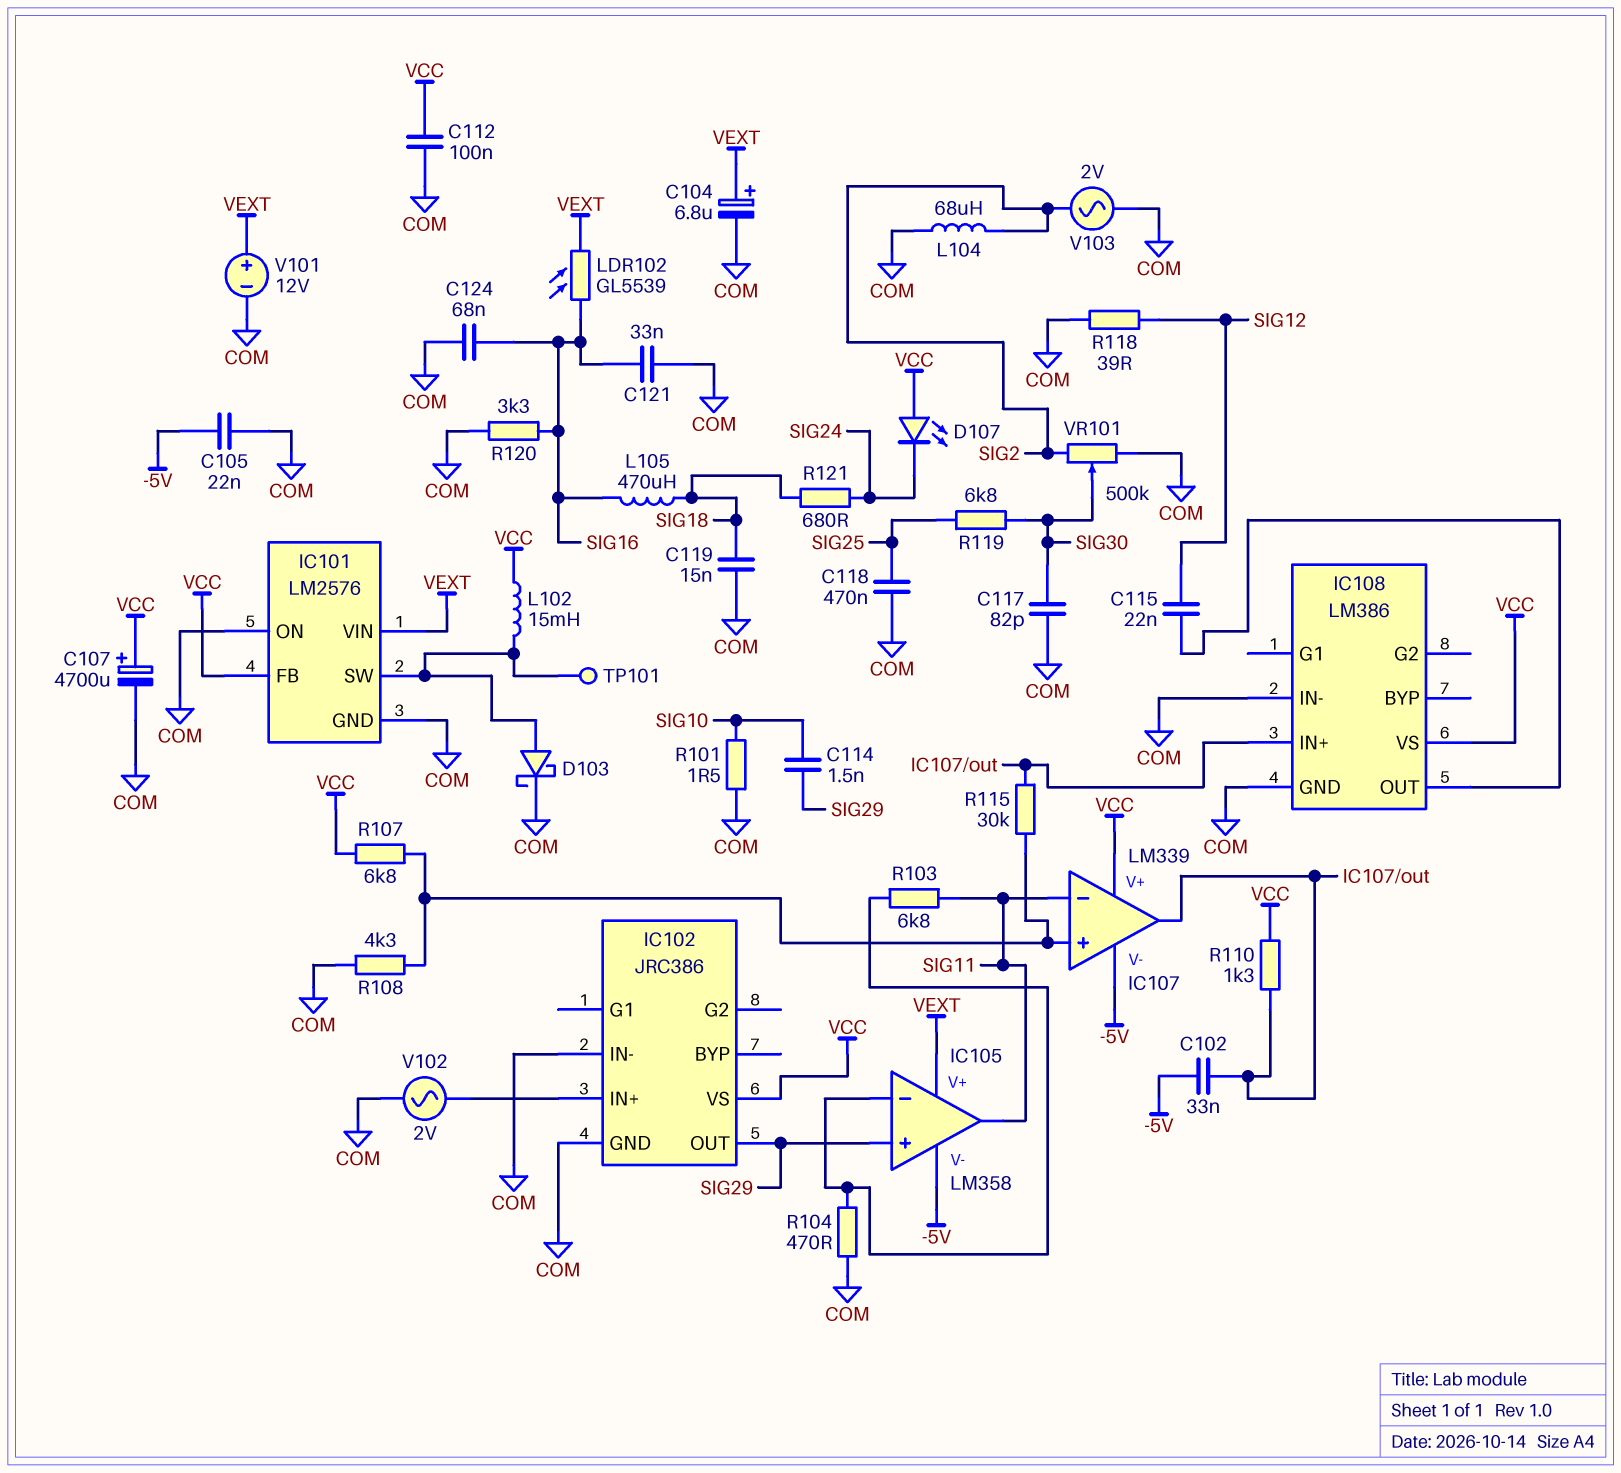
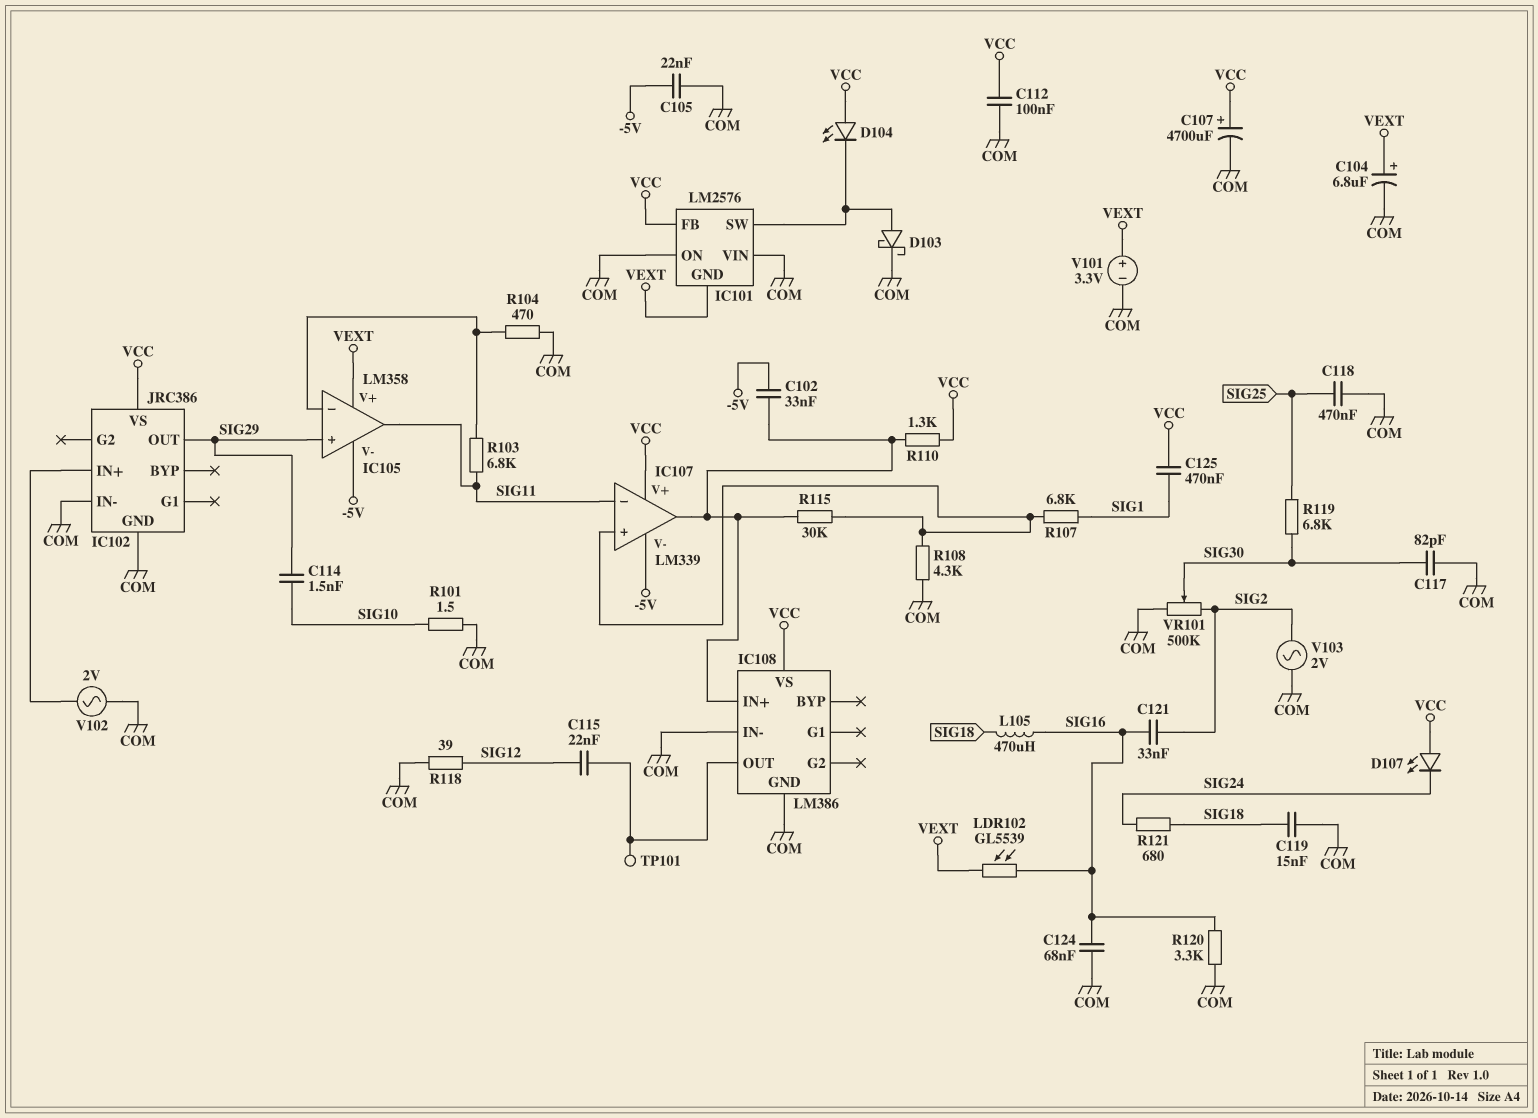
C121: 33nF (COM, SIG16) -> 33nF (SIG2, SIG16)
C125: none -> 470nF (SIG1, VCC)
D104: none -> LED (A VCC, K IC101/SW)
IC101 pin GND: COM -> VEXT
IC101 pin VIN: VEXT -> COM
L102: 15mH (IC101/SW, VCC) -> none
L104: 68uH (COM, SIG2) -> none
R107: 6.8k (IC107/in+, VCC) -> 6.8k (IC107/in+, SIG1)
TP101: test point (IC101/SW) -> test point (IC108/OUT)
V101: 12V (plus VEXT, minus COM) -> 3.3V (plus VEXT, minus COM)

